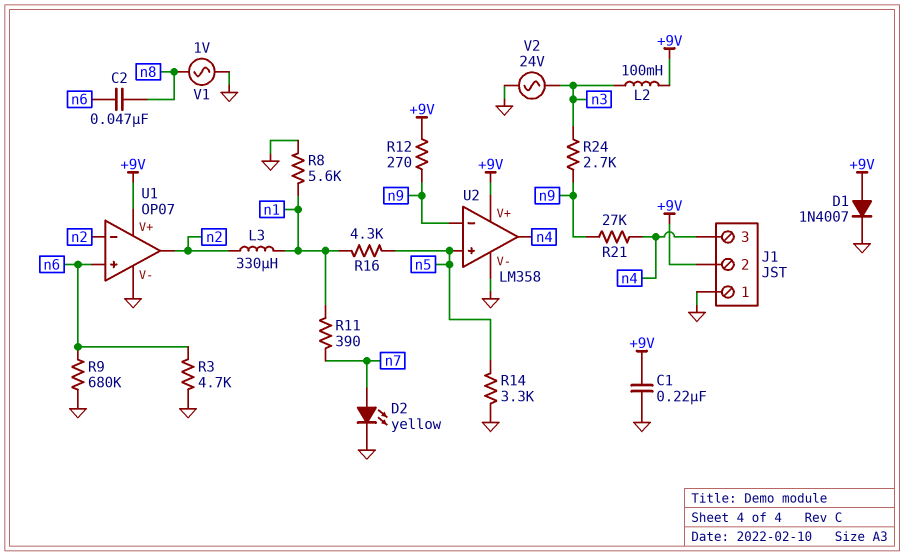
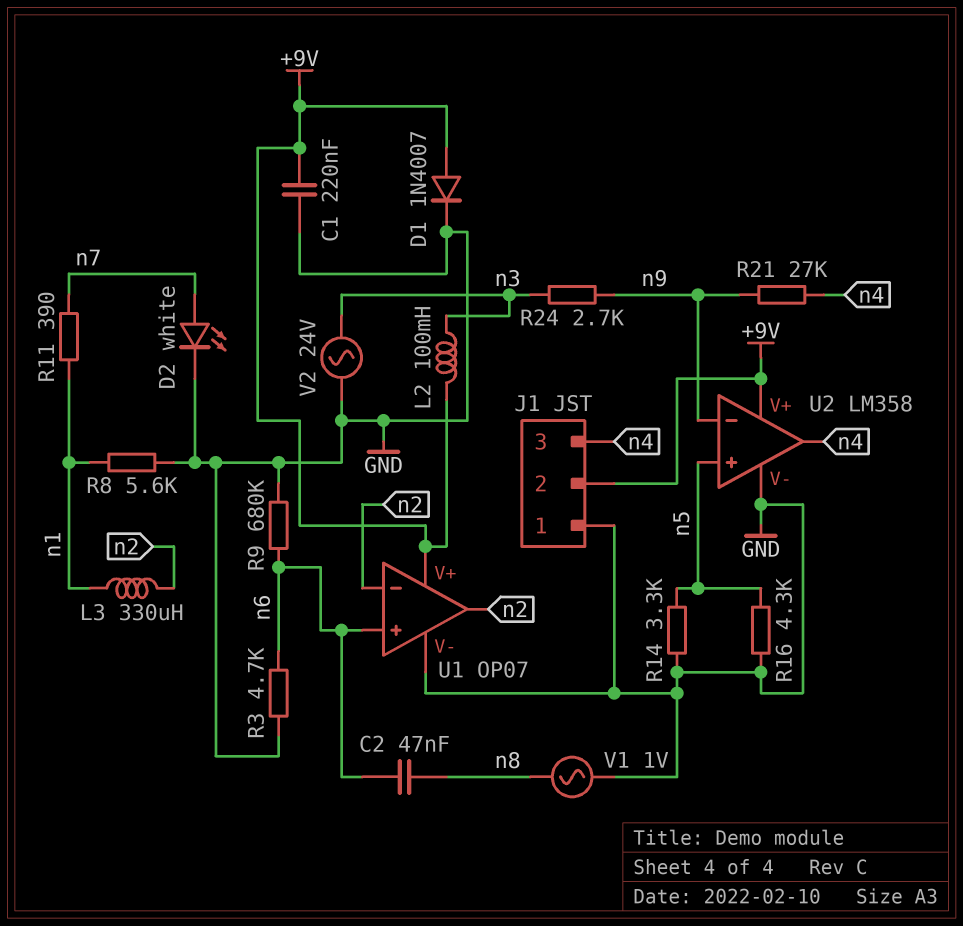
D2: LED yellow (A n7, K GND) -> LED white (A n7, K GND)
R12: 270 (+9V, n9) -> none
R16: 4.3k (n1, n5) -> 4.3k (GND, n5)

